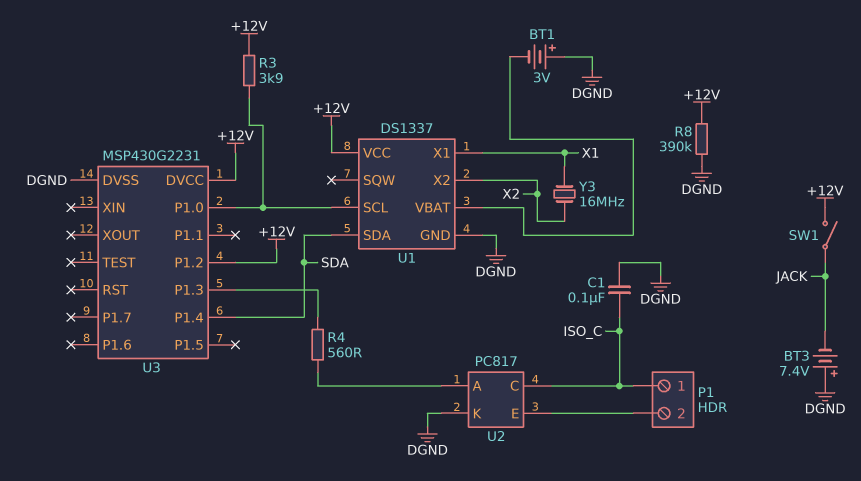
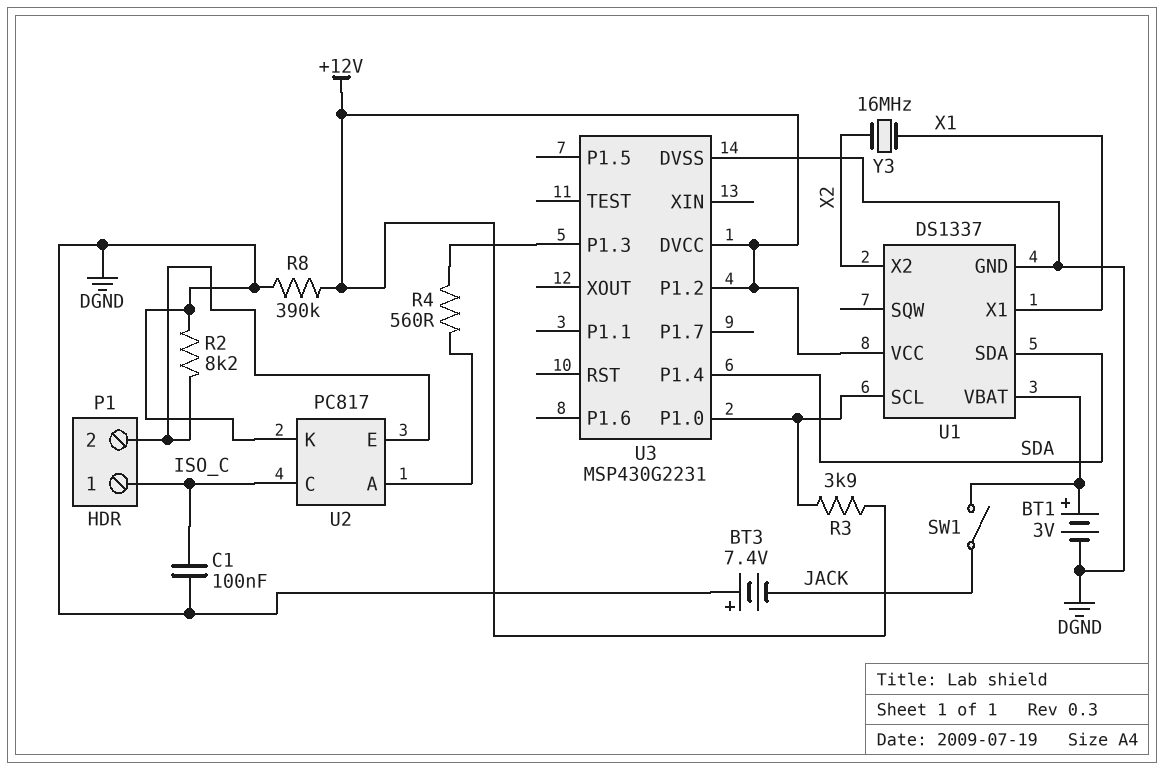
BT1: 3V (plus DGND, minus U1/VBAT) -> 3V (plus U1/VBAT, minus DGND)
R2: none -> 8.2k (DGND, P1/2)
SW1: switch (+12V, JACK) -> switch (JACK, U1/VBAT)

